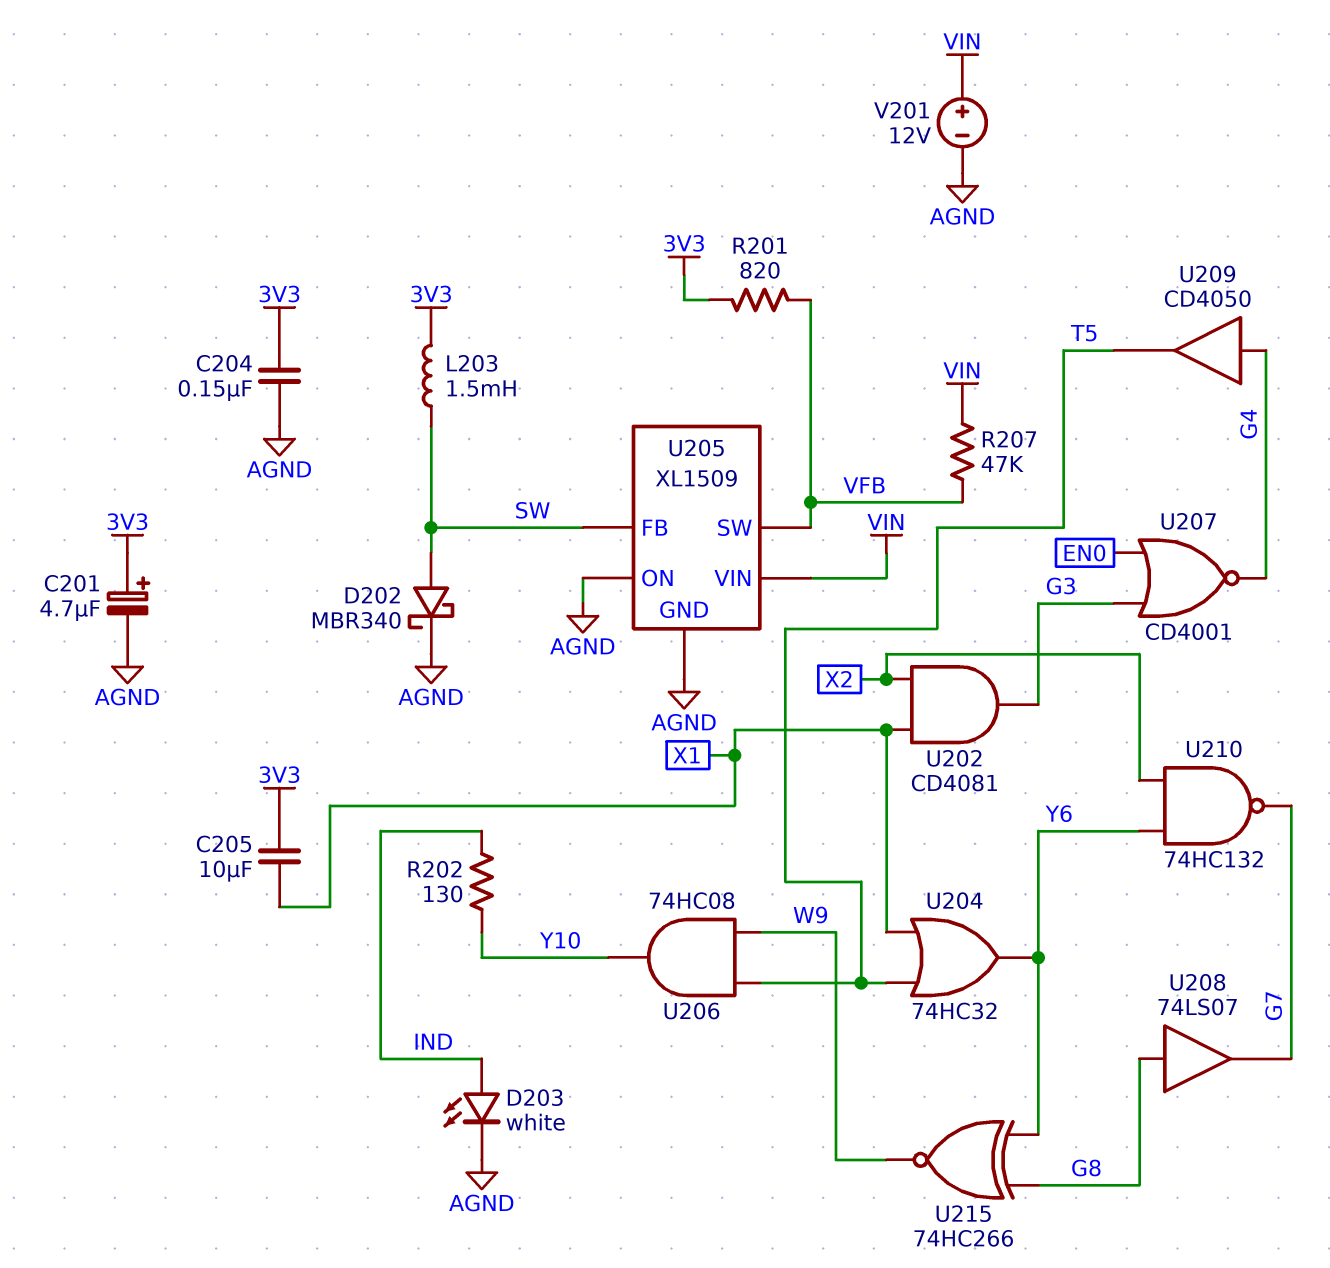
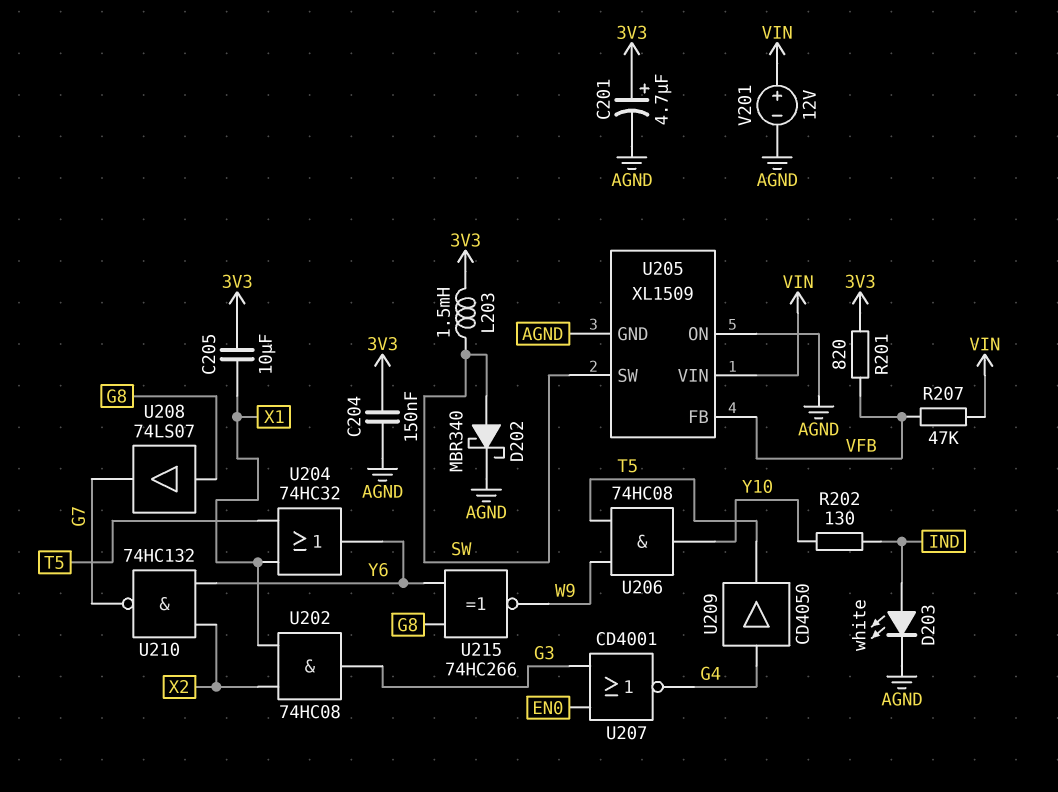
U202: AND CD4081 (in X1, in X2, out G3) -> AND 74HC08 (in X1, in X2, out G3)
U205 pin FB: SW -> VFB
U205 pin SW: VFB -> SW

